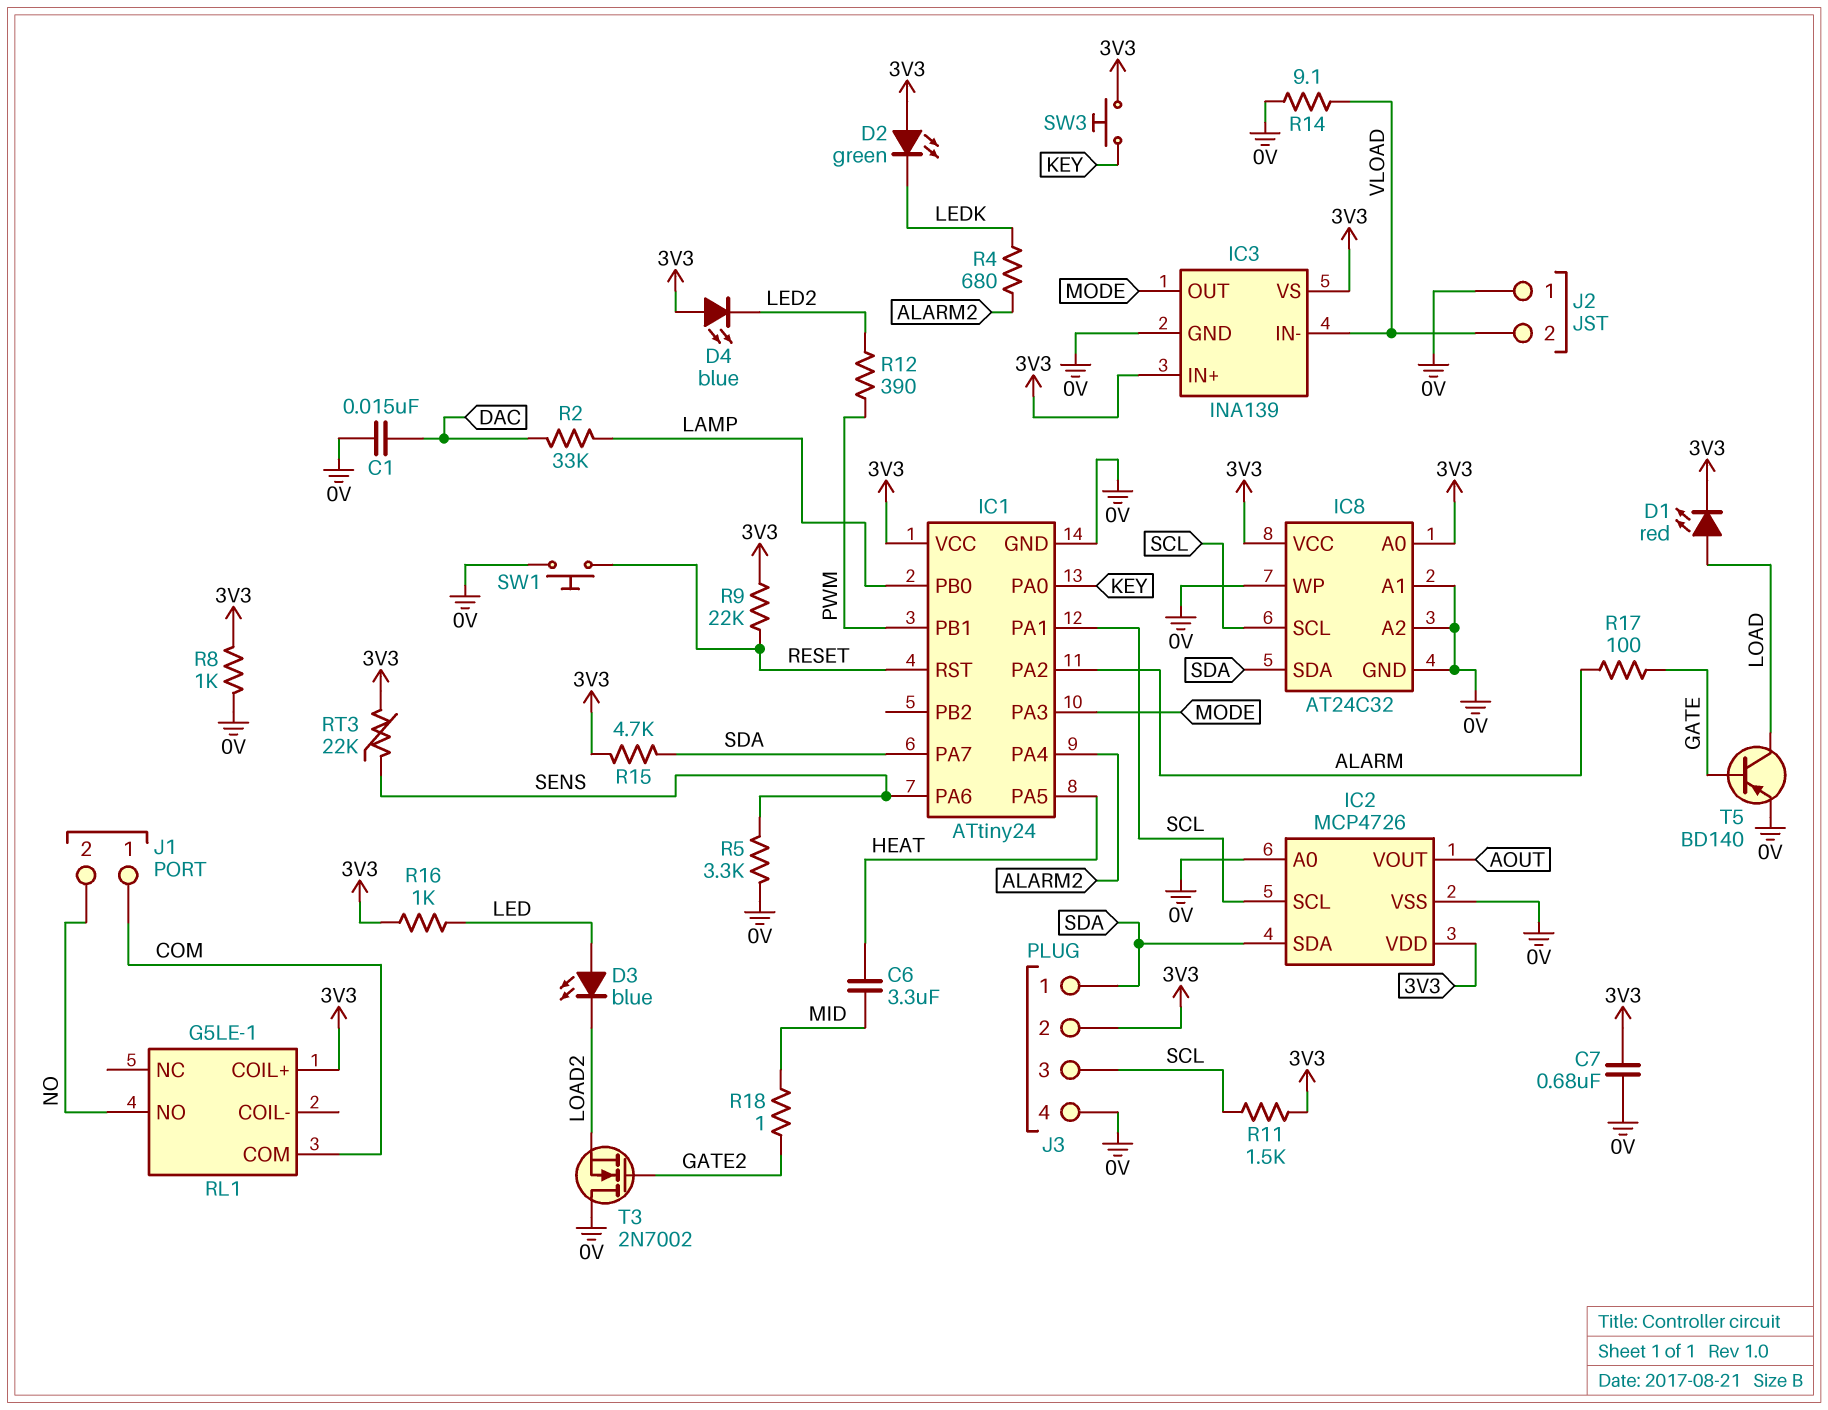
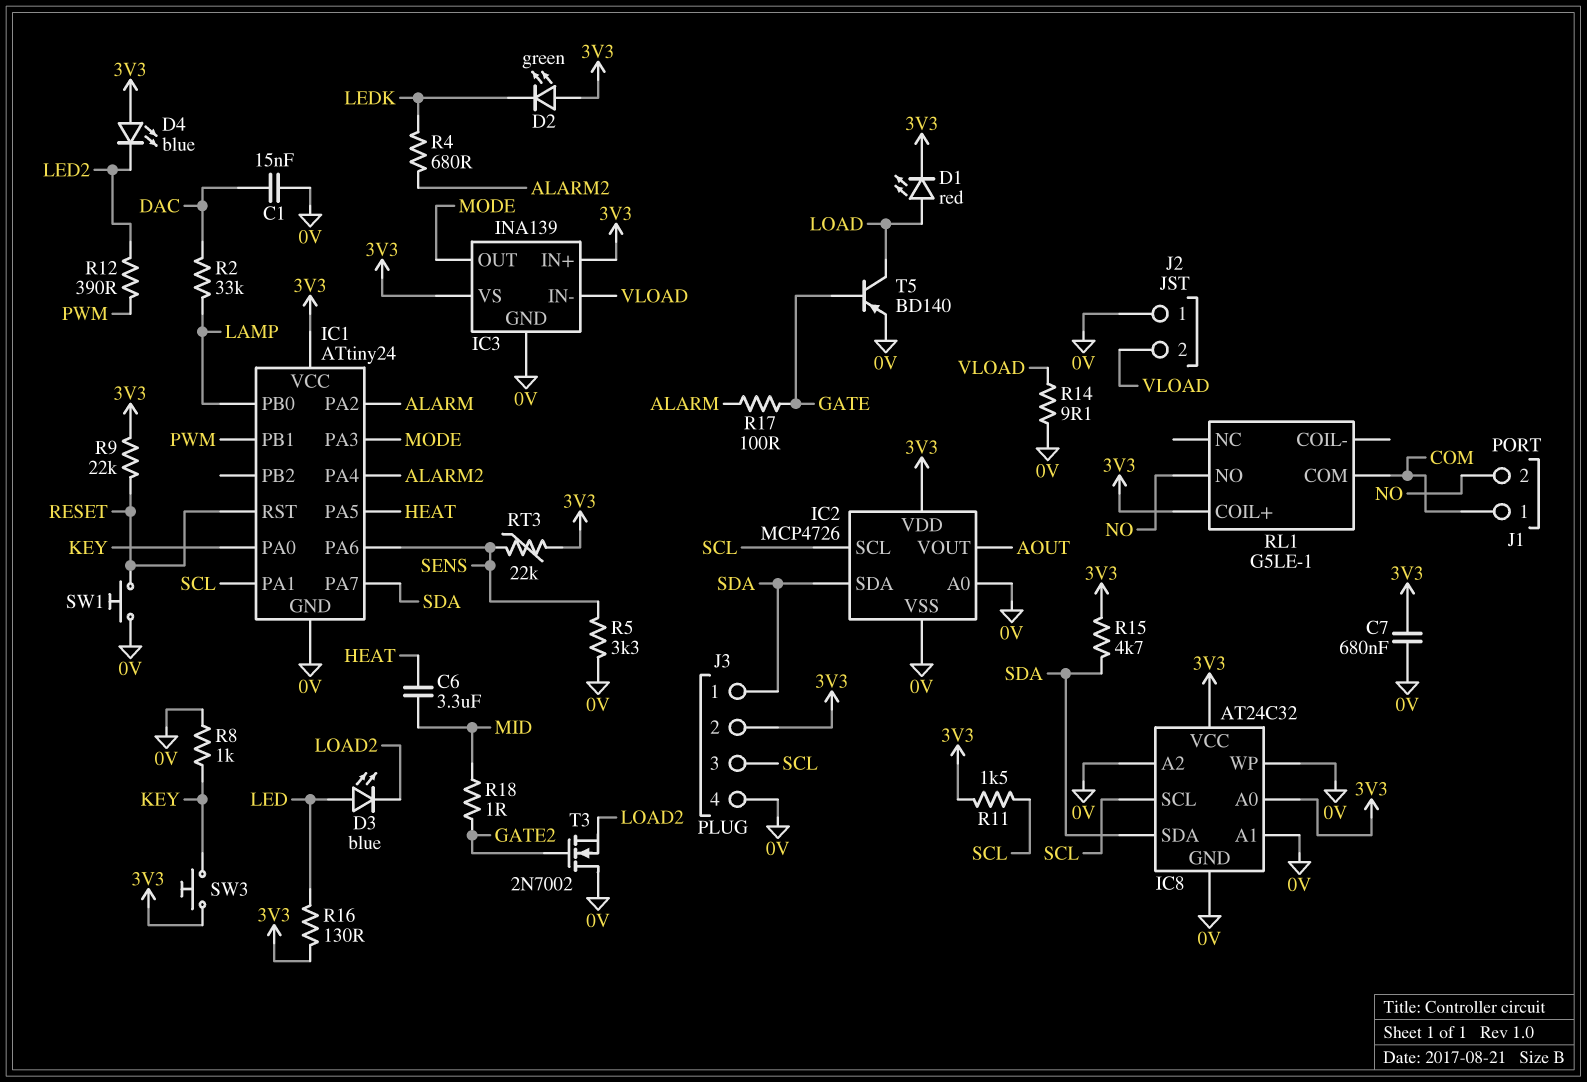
R8: 1k (0V, 3V3) -> 1k (0V, KEY)
R16: 1k (3V3, LED) -> 130 (3V3, LED)

